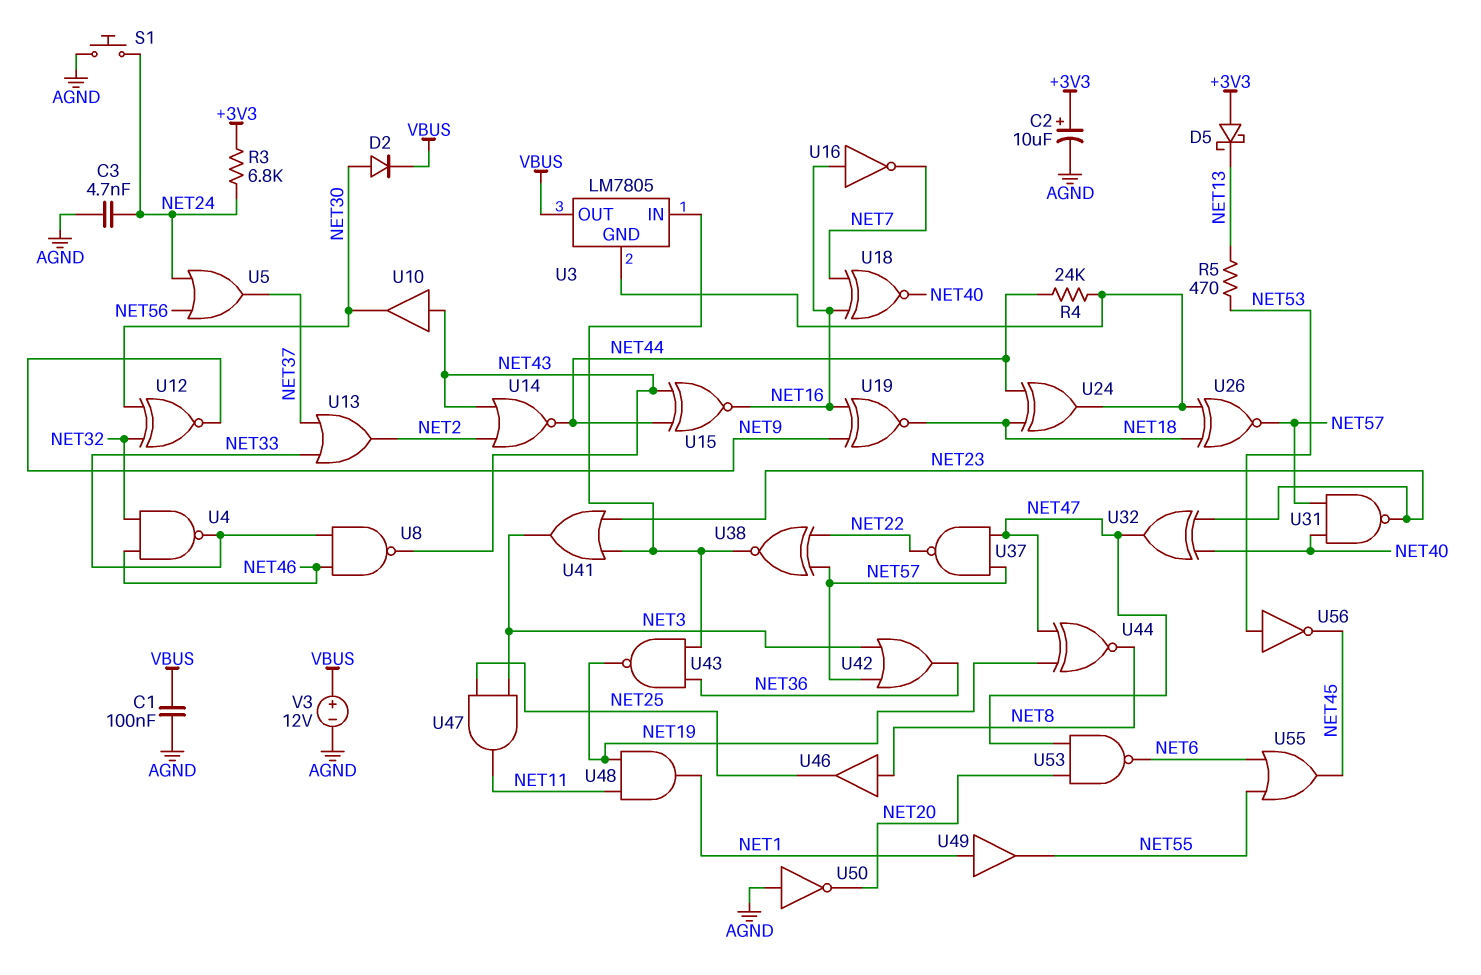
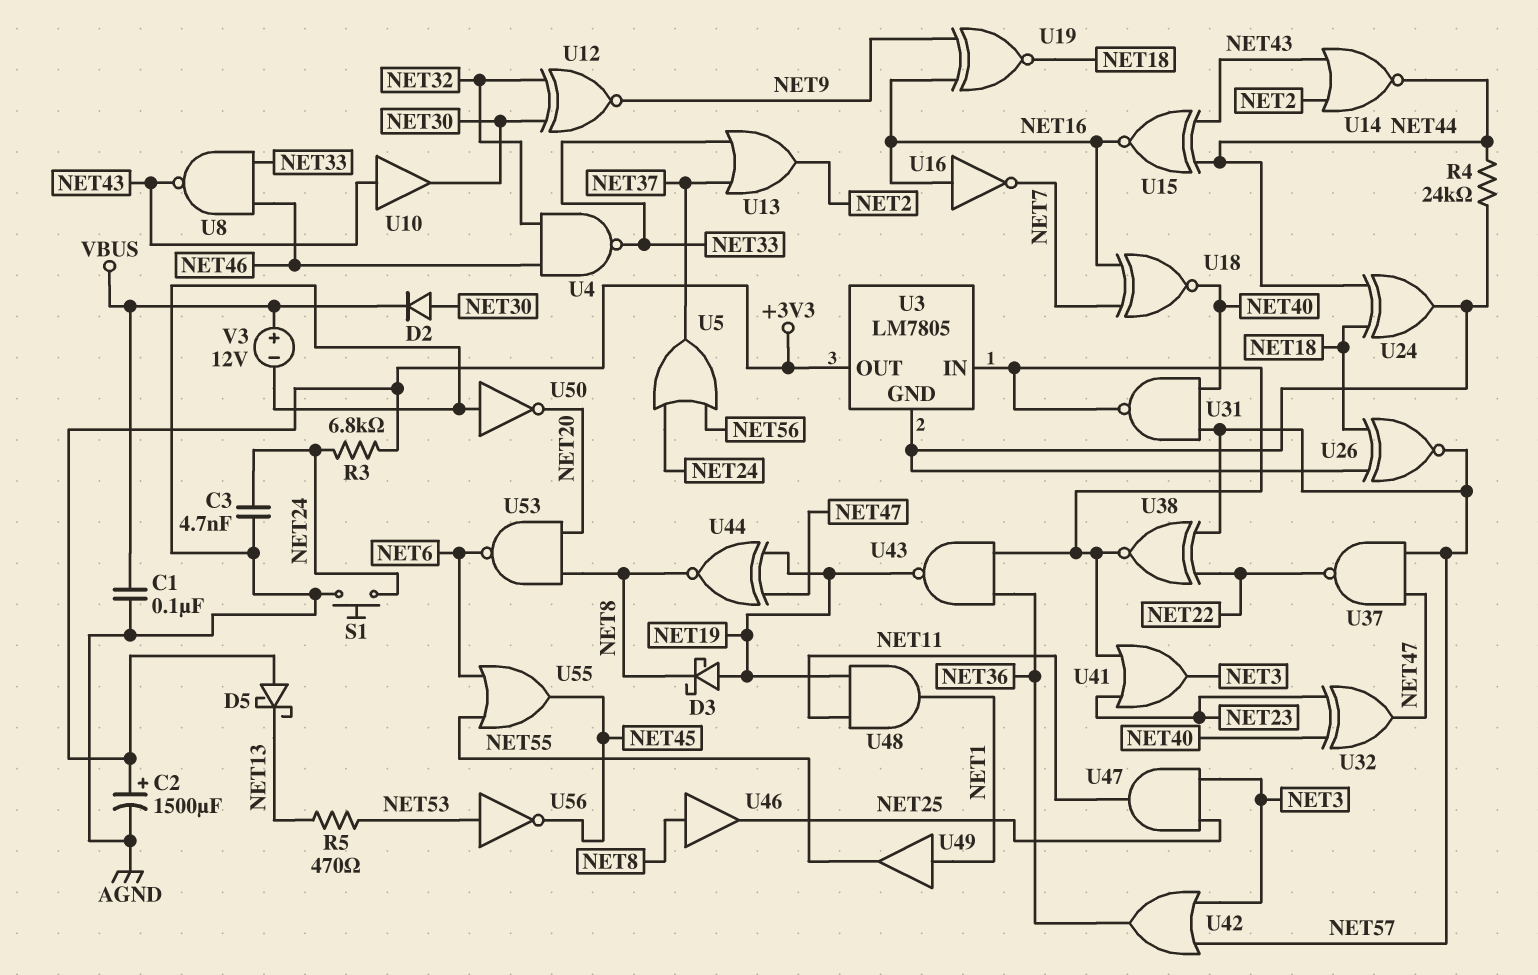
C2: 10uF (plus +3V3, minus AGND) -> 1500uF (plus +3V3, minus AGND)
D3: none -> schottky (A NET19, K NET8)
U3 pin OUT: VBUS -> +3V3
U31: NAND (in NET40, in NET57, out NET23) -> NAND (in NET40, in NET57, out U3/IN)
U53: NAND (in NET20, in NET47, out NET6) -> NAND (in NET8, in NET20, out NET6)

